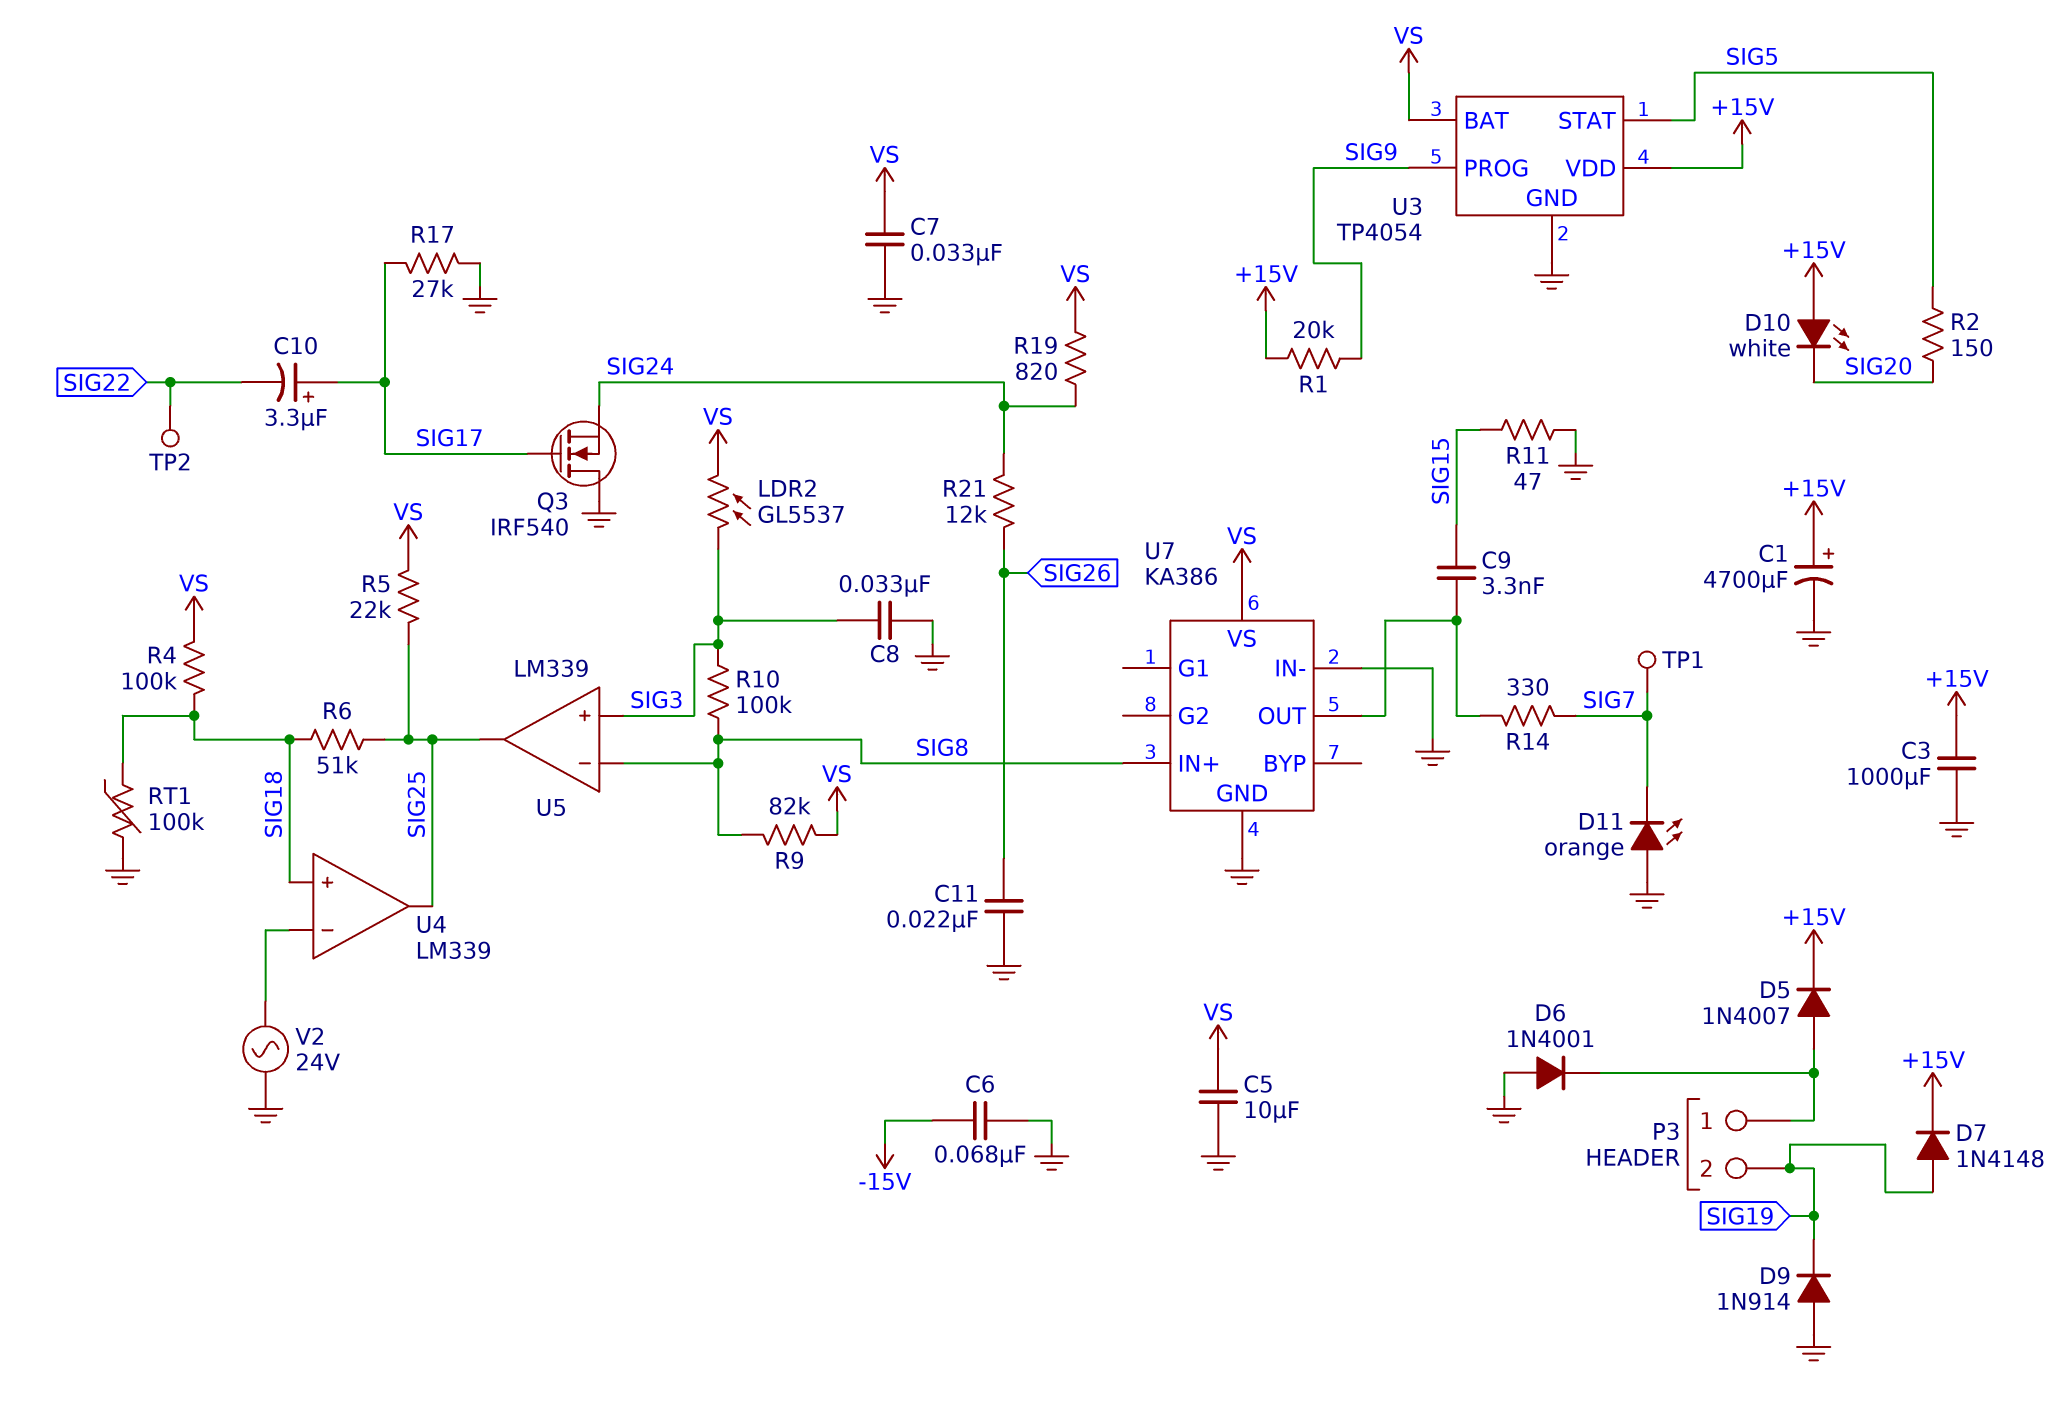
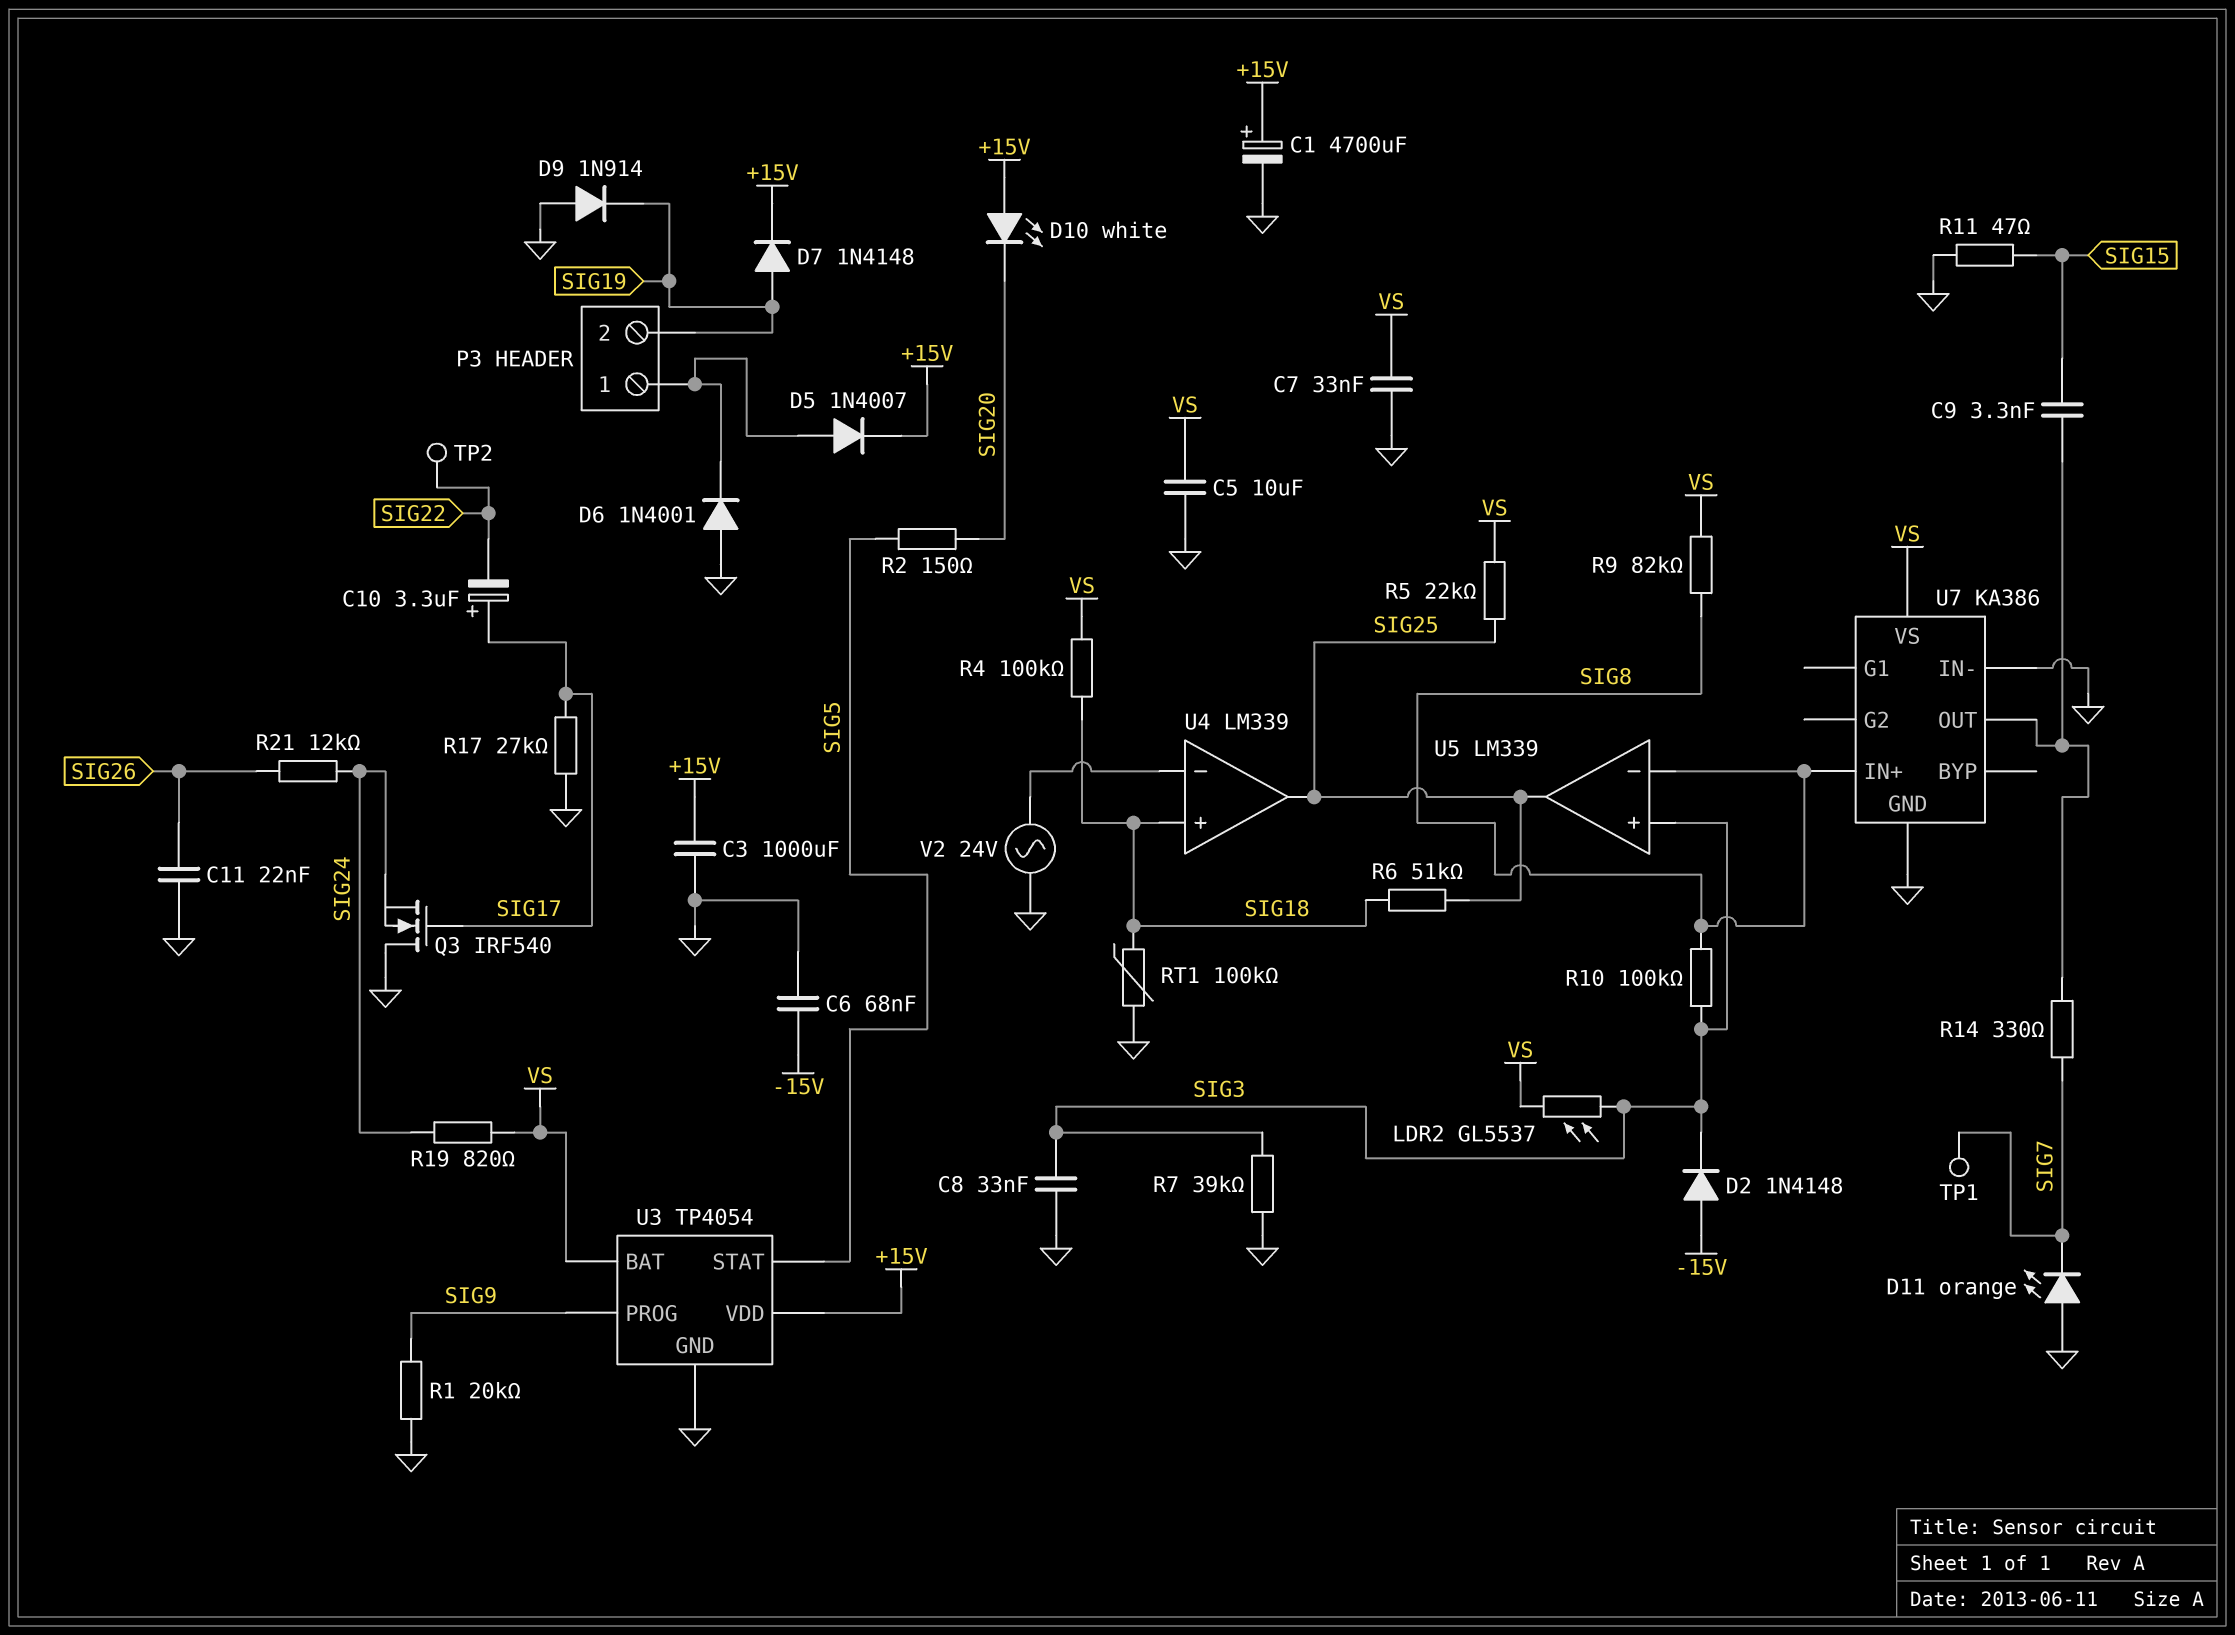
D2: none -> diode 1N4148 (A -15V, K SIG3)
R1: 20k (+15V, SIG9) -> 20k (GND, SIG9)
R7: none -> 39k (GND, SIG3)

